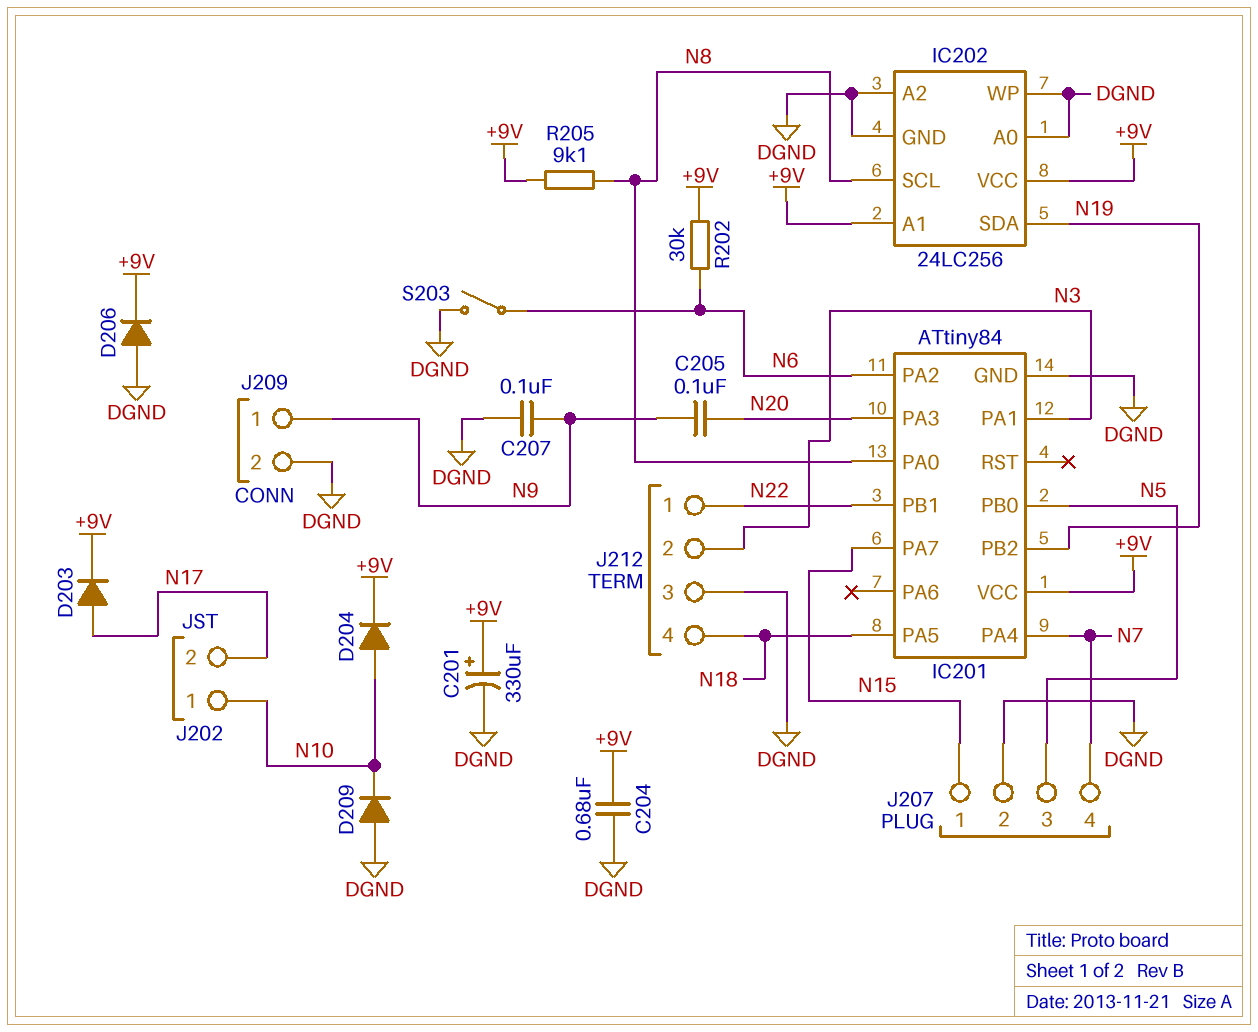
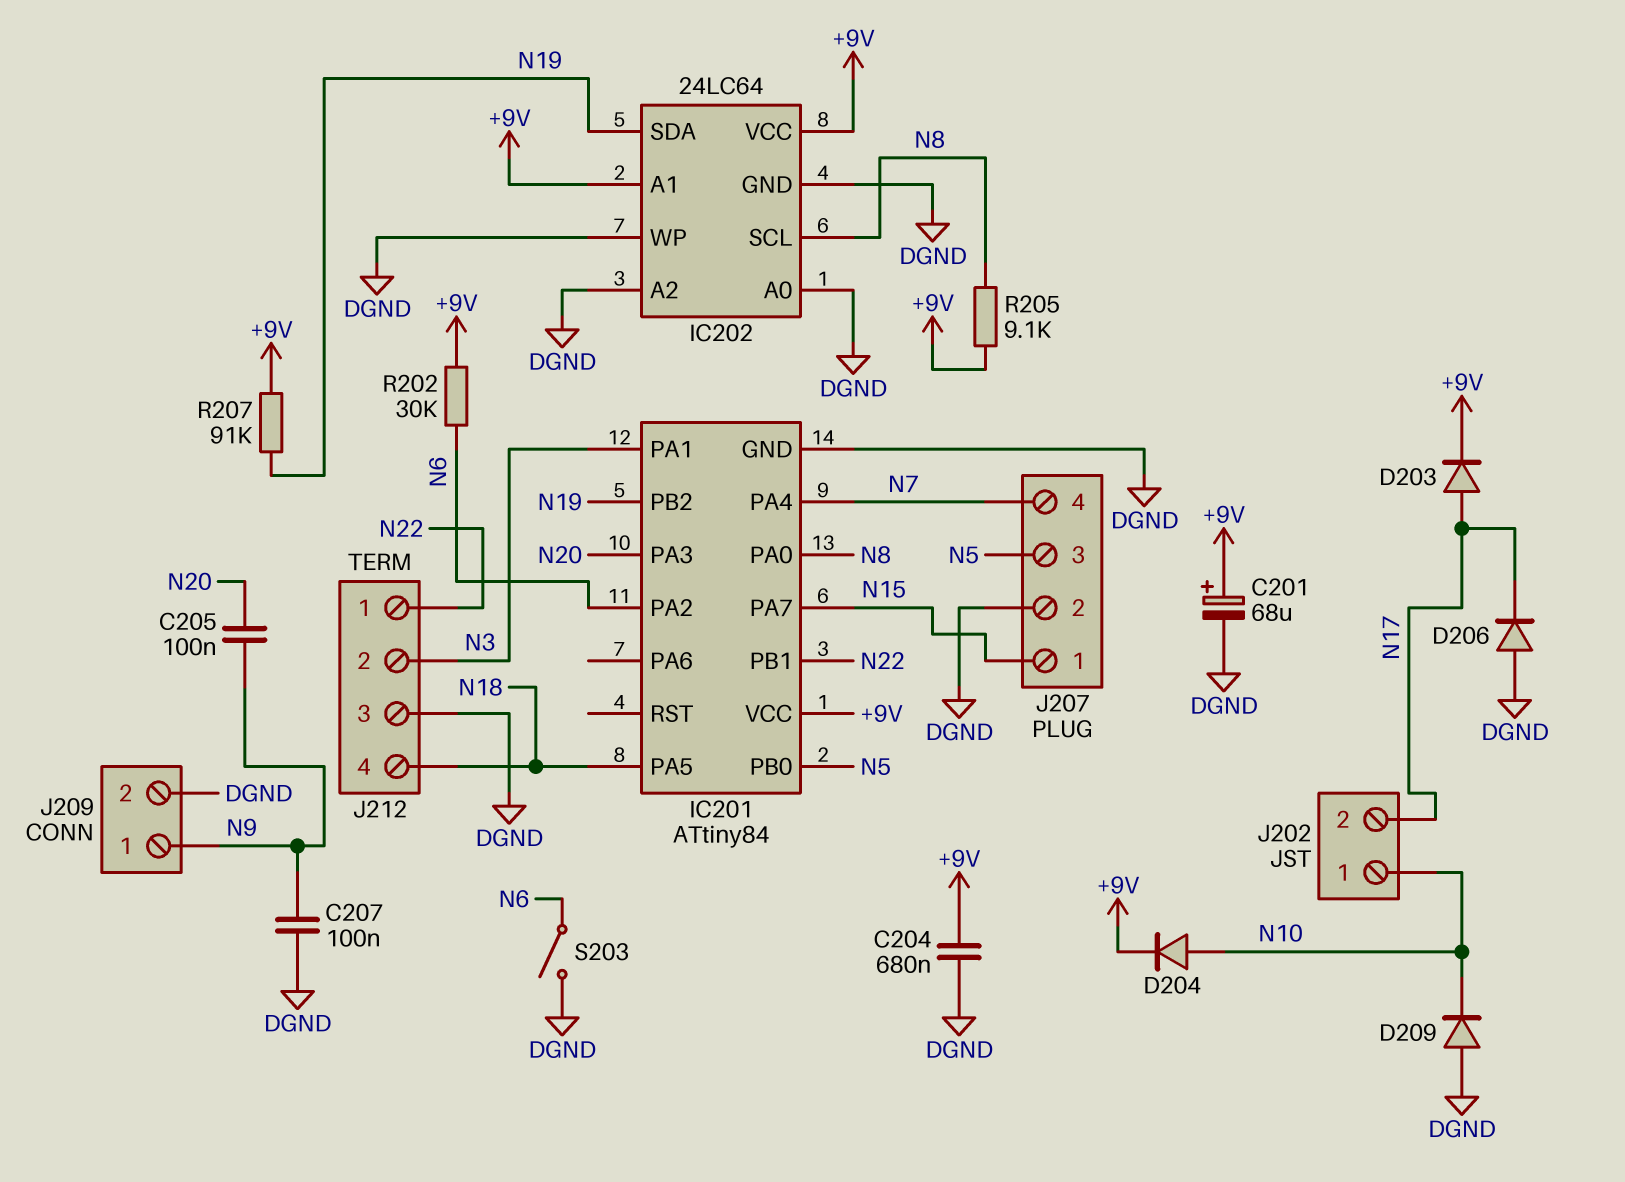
C201: 330uF (plus +9V, minus DGND) -> 68uF (plus +9V, minus DGND)
D206: diode (A DGND, K +9V) -> diode (A DGND, K N17)
IC202: 24LC256 -> 24LC64
R207: none -> 91k (+9V, N19)

